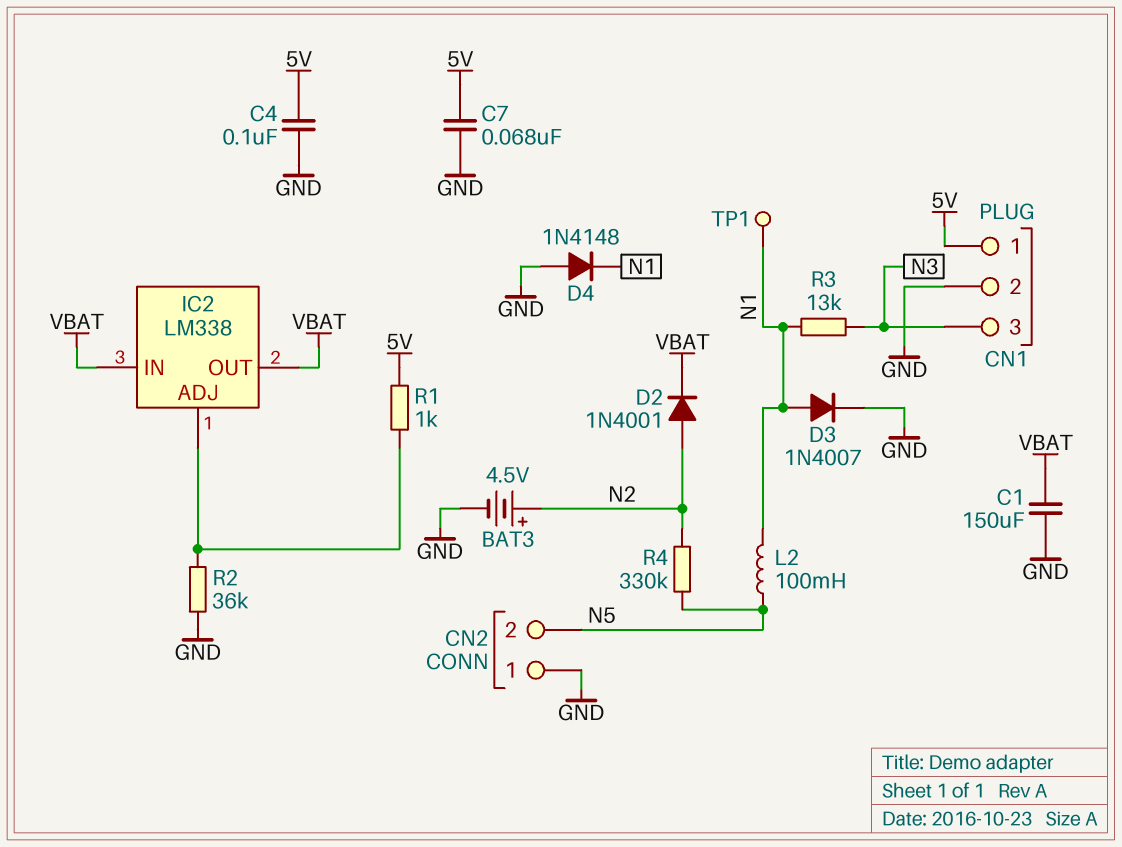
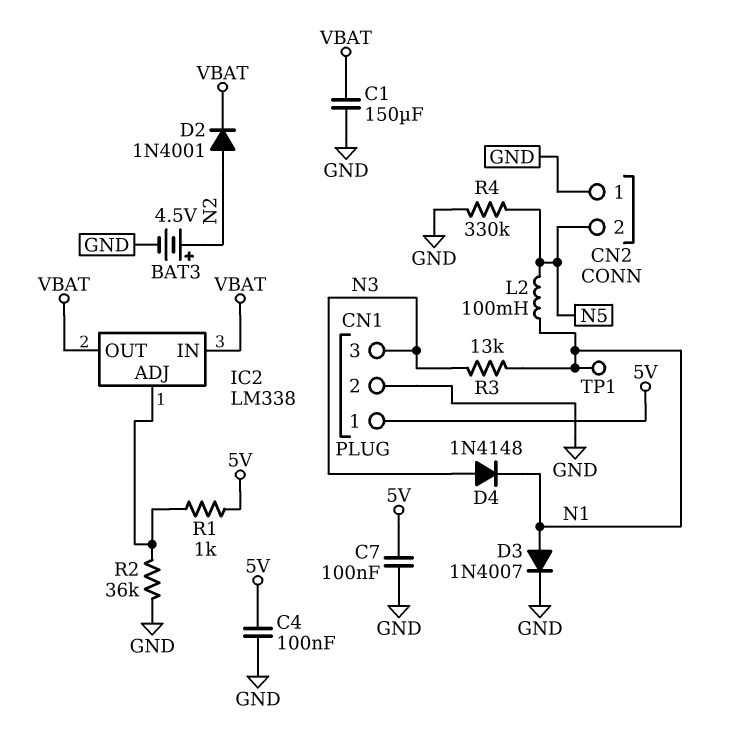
C7: 68nF (5V, GND) -> 100nF (5V, GND)
D4: diode 1N4148 (A GND, K N1) -> diode 1N4148 (A N3, K N1)
R4: 330k (N2, N5) -> 330k (GND, N5)

